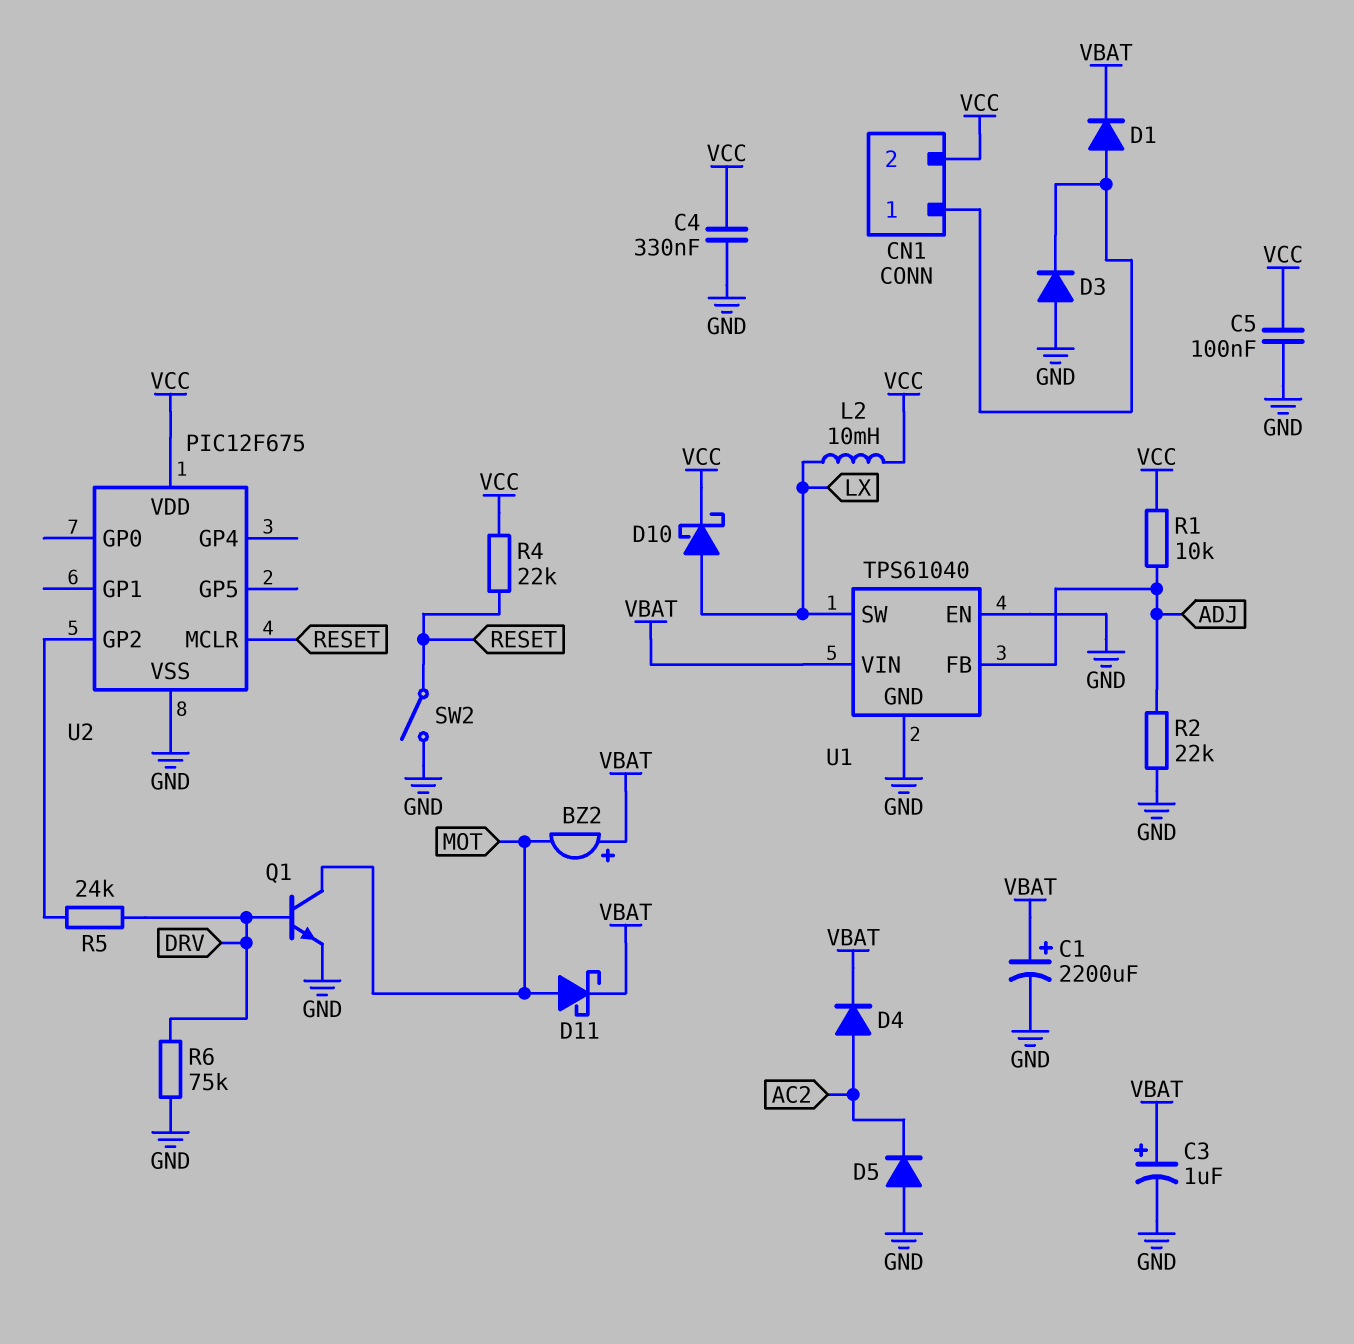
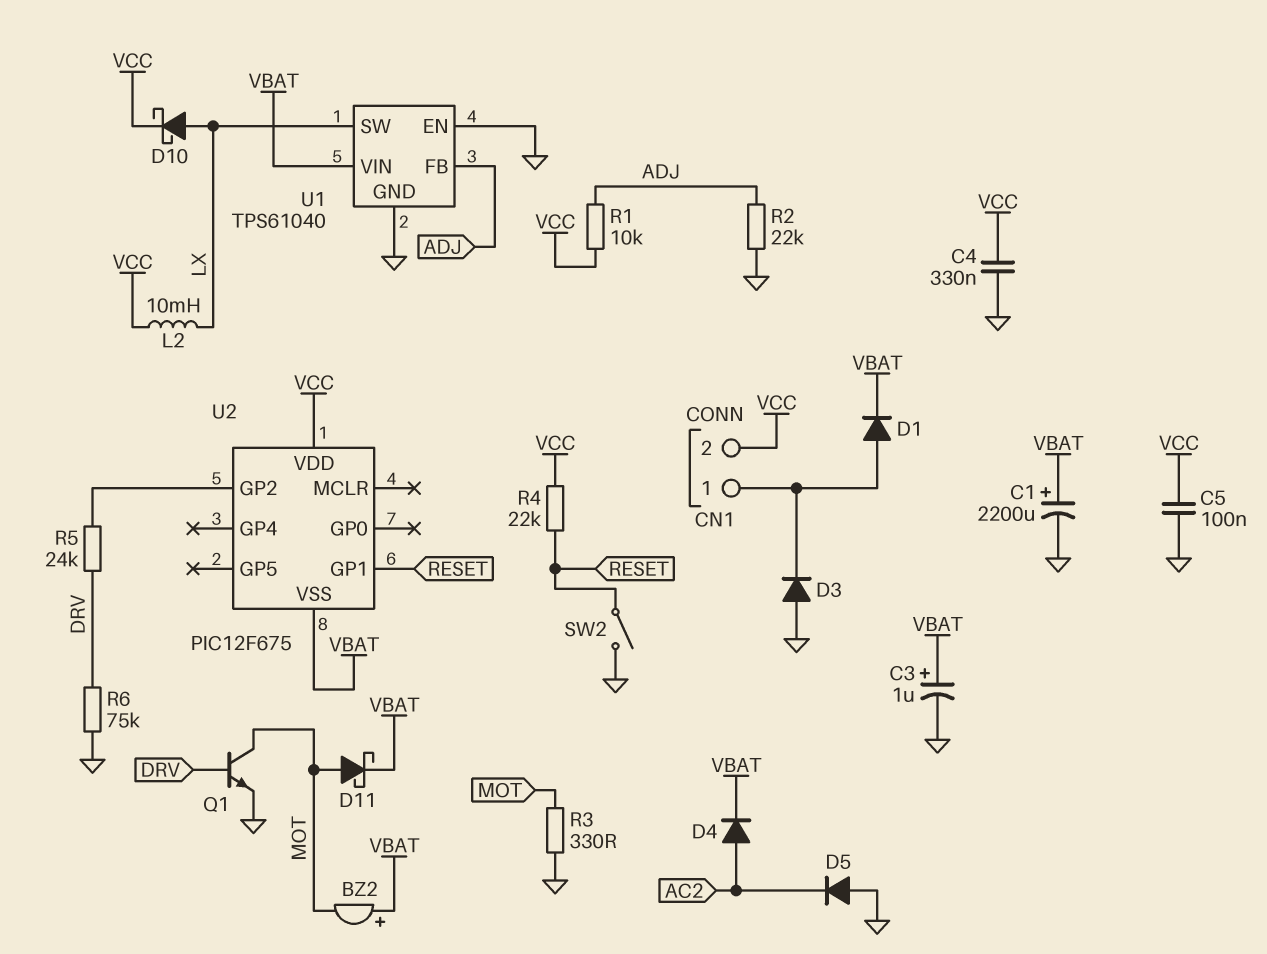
R3: none -> 330 (GND, MOT)
U2 pin GP1: none -> RESET
U2 pin MCLR: RESET -> none
U2 pin VSS: GND -> VBAT

